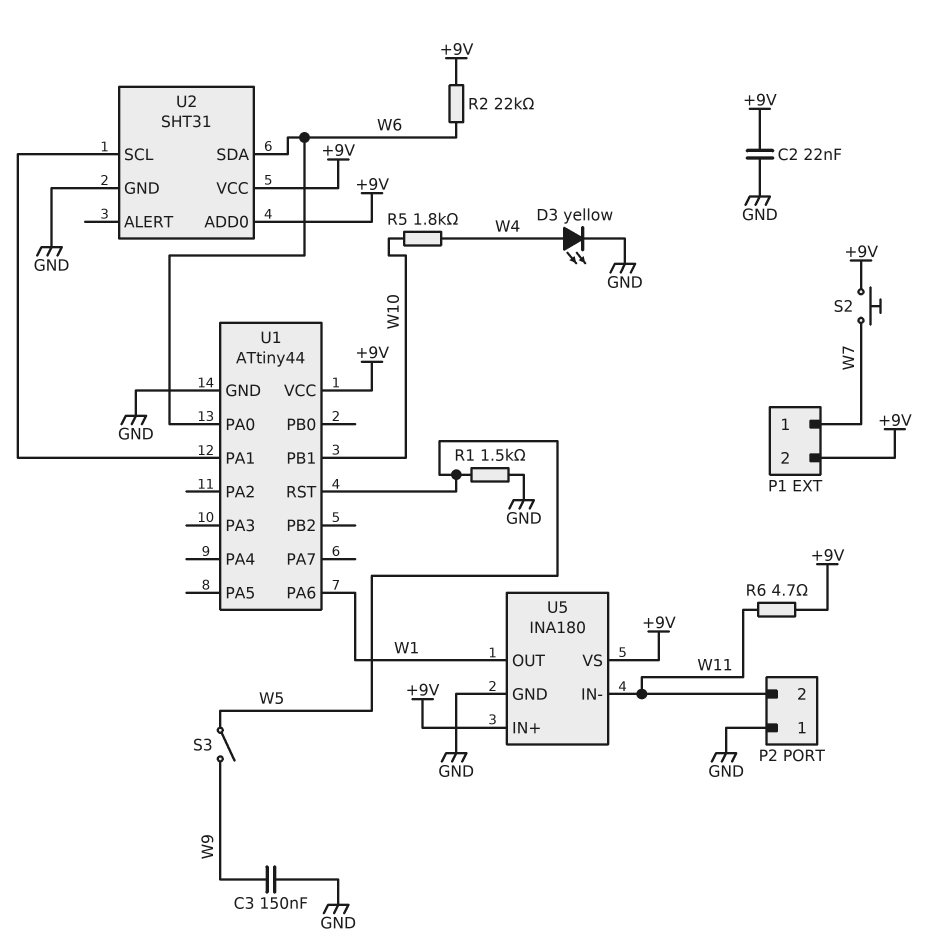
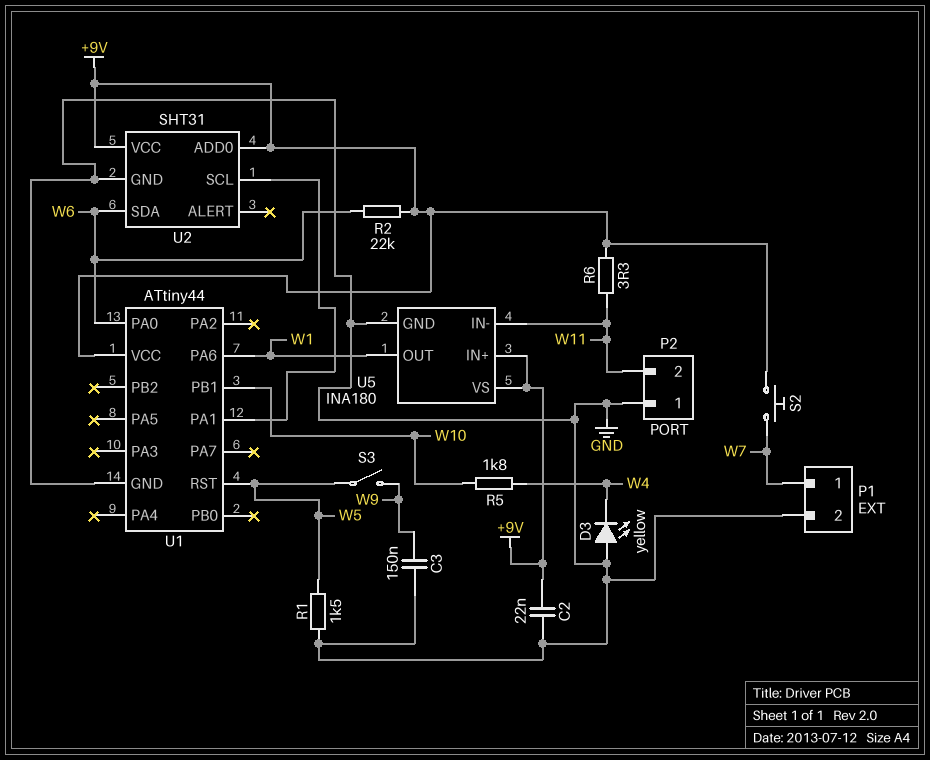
D3: LED yellow (A W4, K GND) -> LED yellow (A GND, K W4)
P1 pin 2: +9V -> GND
R6: 4.7 (+9V, W11) -> 3.3 (+9V, W11)

